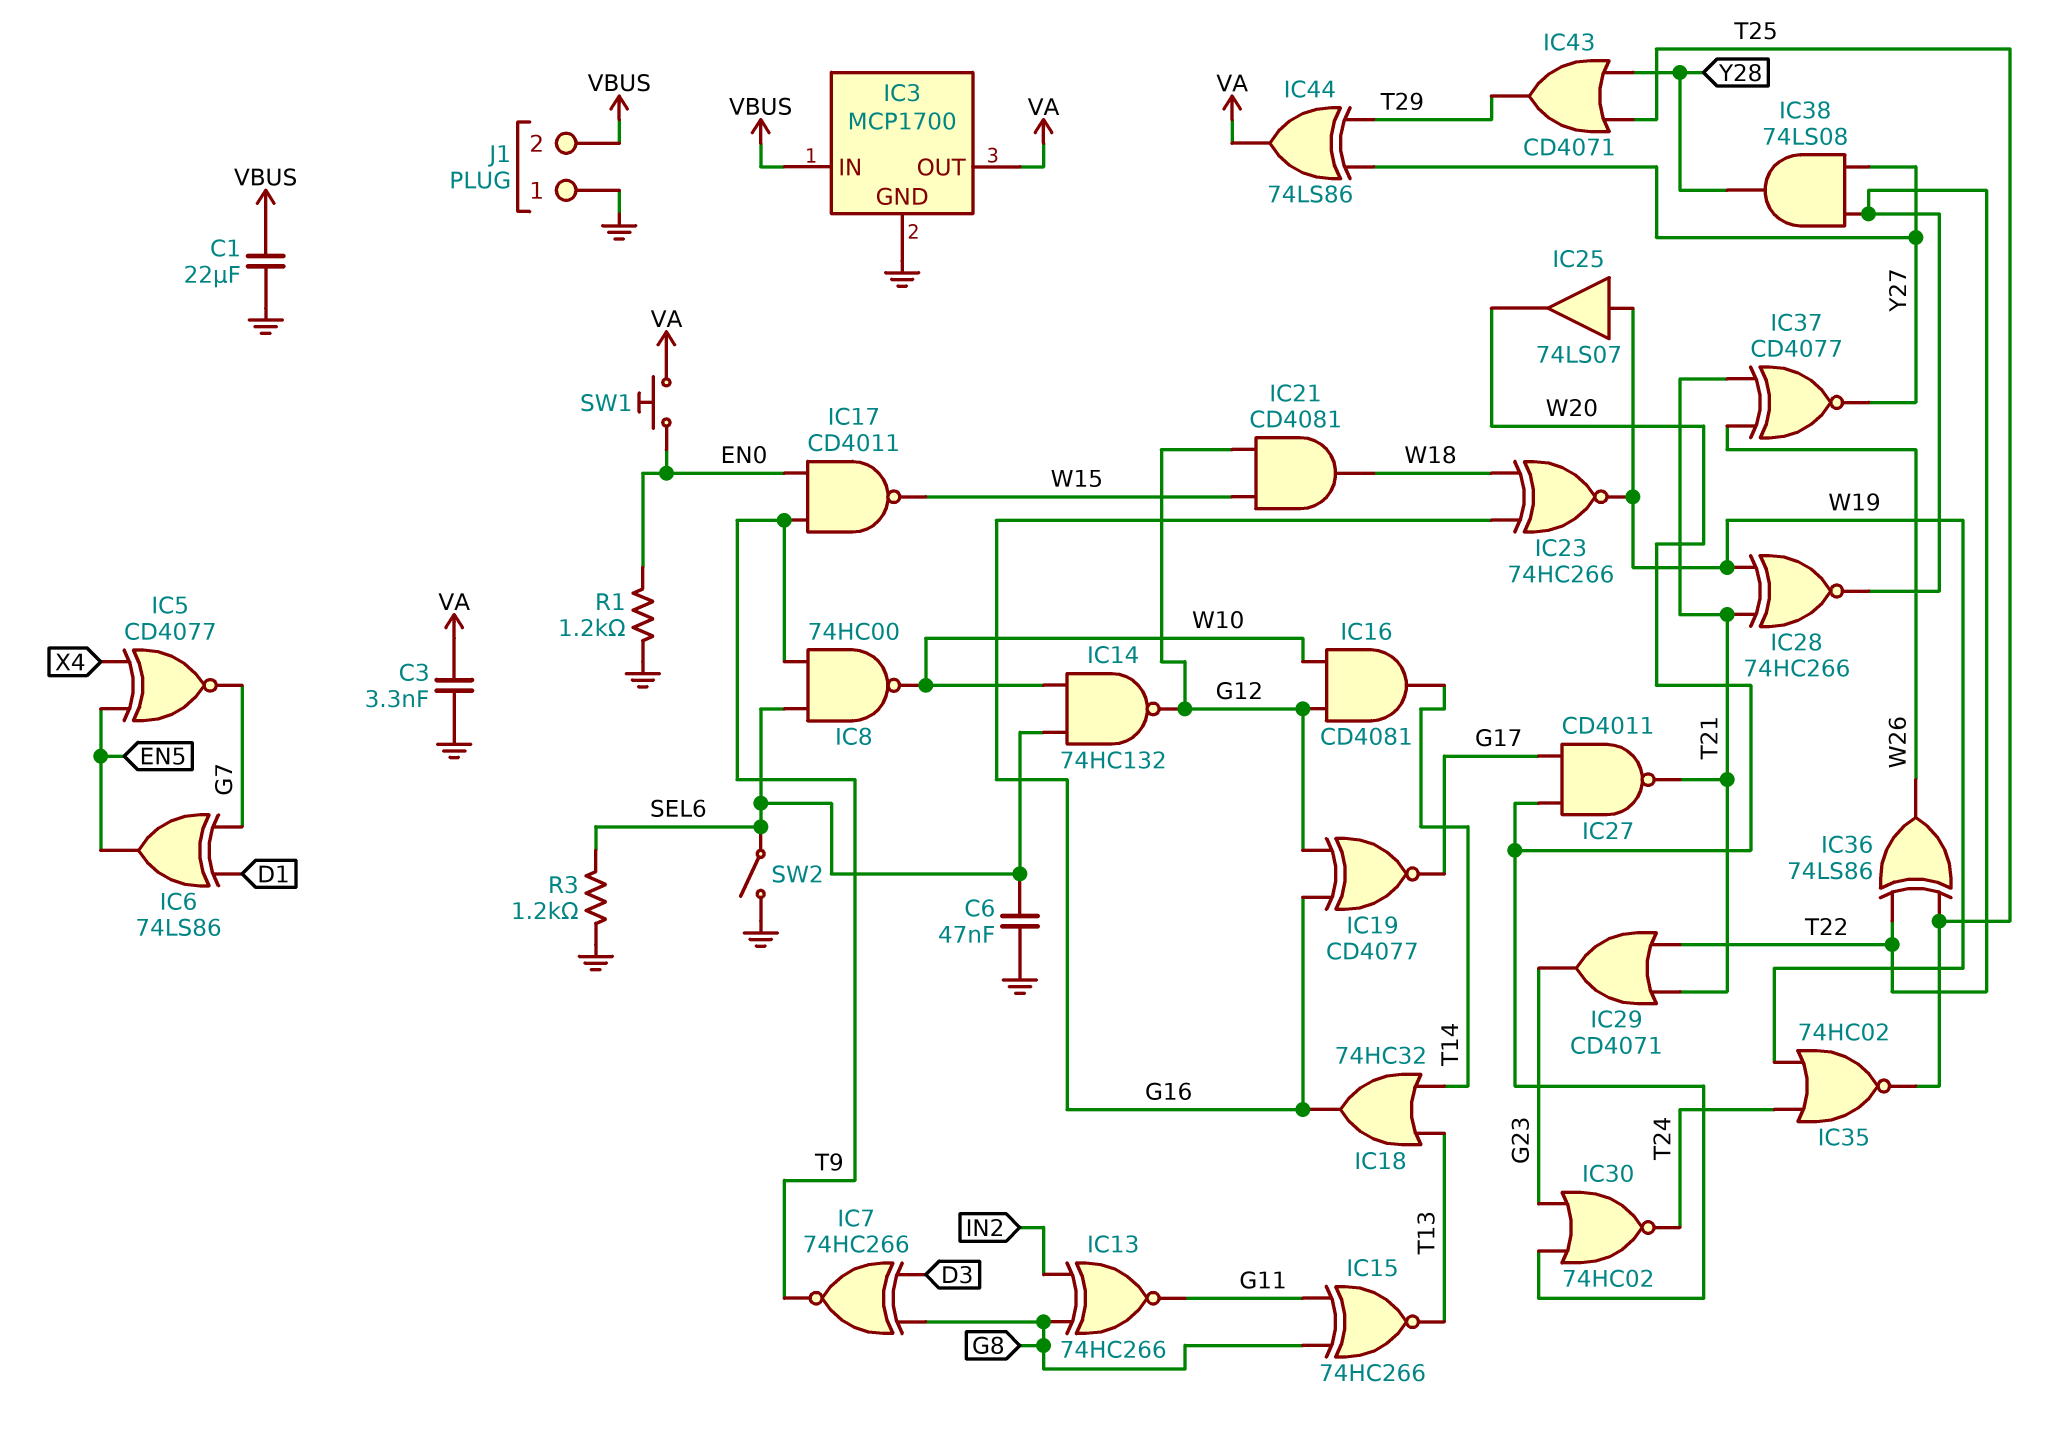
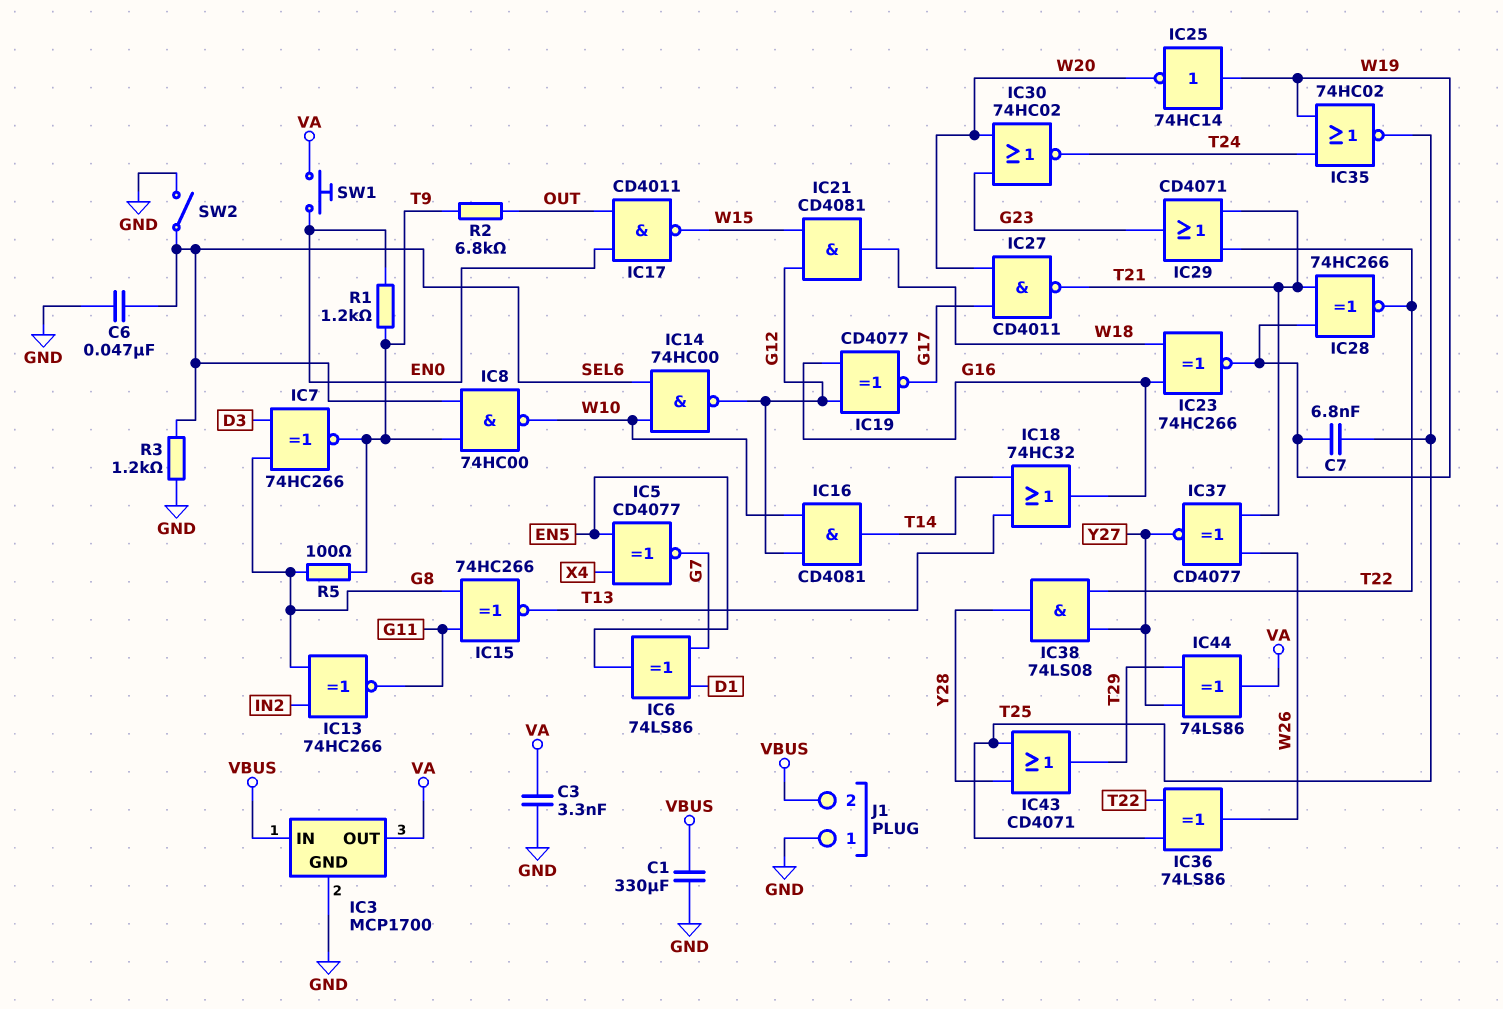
C1: 22uF (GND, VBUS) -> 330uF (GND, VBUS)
C7: none -> 6.8nF (T25, W19)
IC14: NAND 74HC132 (in SEL6, in W10, out G12) -> NAND 74HC00 (in SEL6, in W10, out G12)
IC17: NAND CD4011 (in EN0, in T9, out W15) -> NAND CD4011 (in EN0, in OUT, out W15)
IC25: buffer 74LS07 (in W19, out W20) -> NOT 74HC14 (in W19, out W20)
R1: 1.2k (EN0, GND) -> 1.2k (EN0, T9)
R2: none -> 6.8k (OUT, T9)
R5: none -> 100 (G8, T9)

